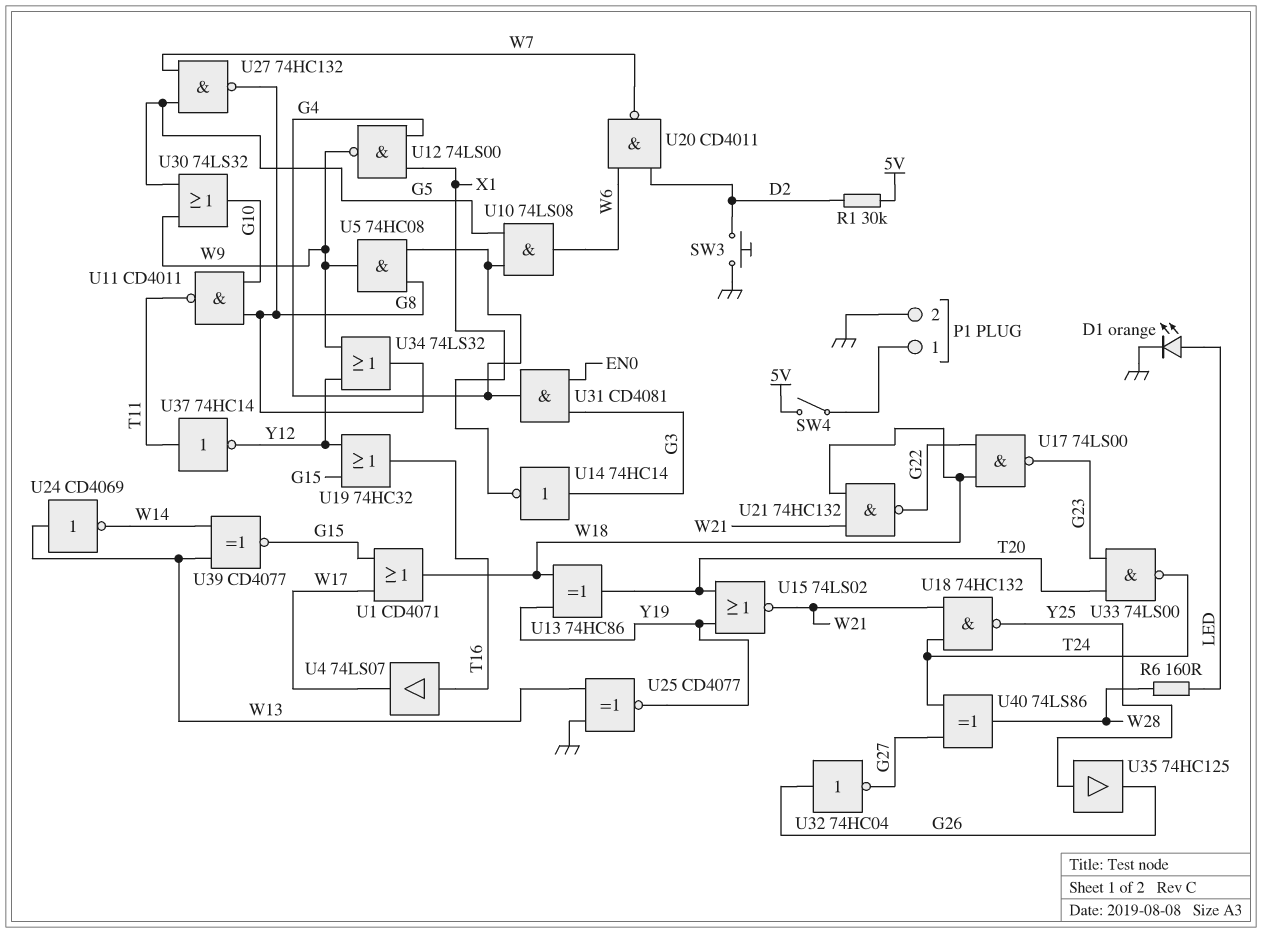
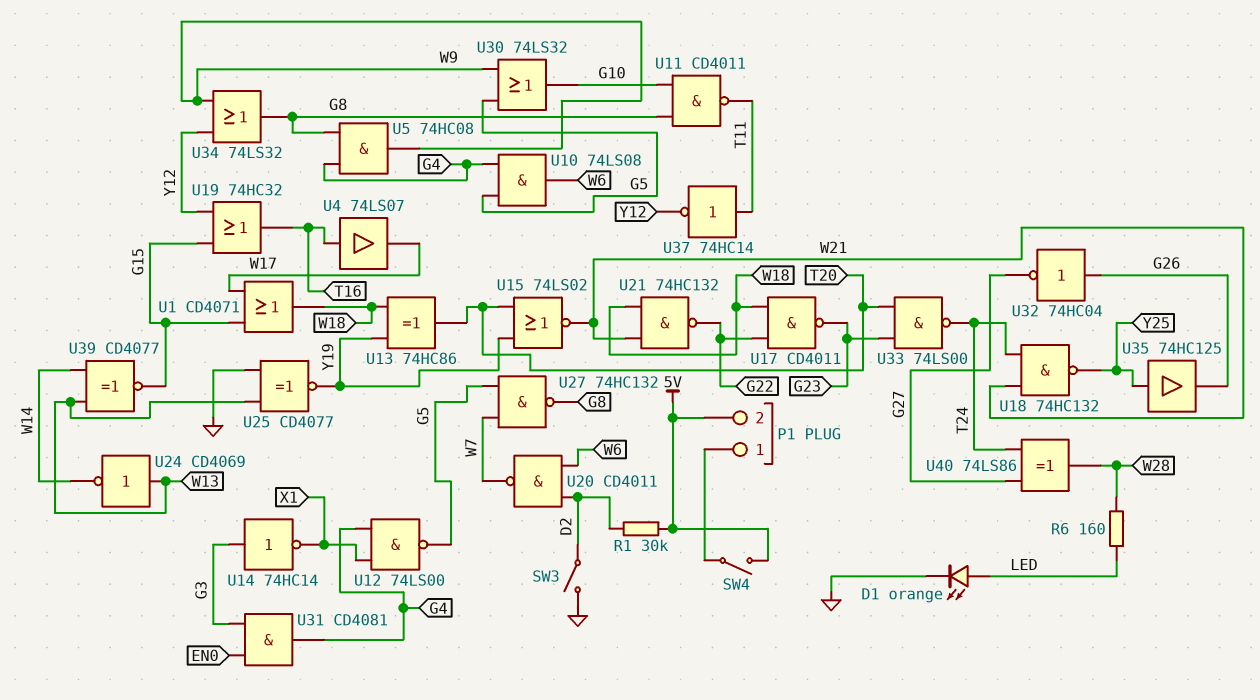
P1 pin 2: GND -> 5V
SW3: button (D2, GND) -> switch (D2, GND)
U12: NAND 74LS00 (in G4, in X1, out W9) -> NAND 74LS00 (in G4, in X1, out G5)
U17: NAND 74LS00 (in G22, in W18, out G23) -> NAND CD4011 (in G22, in W18, out G23)

